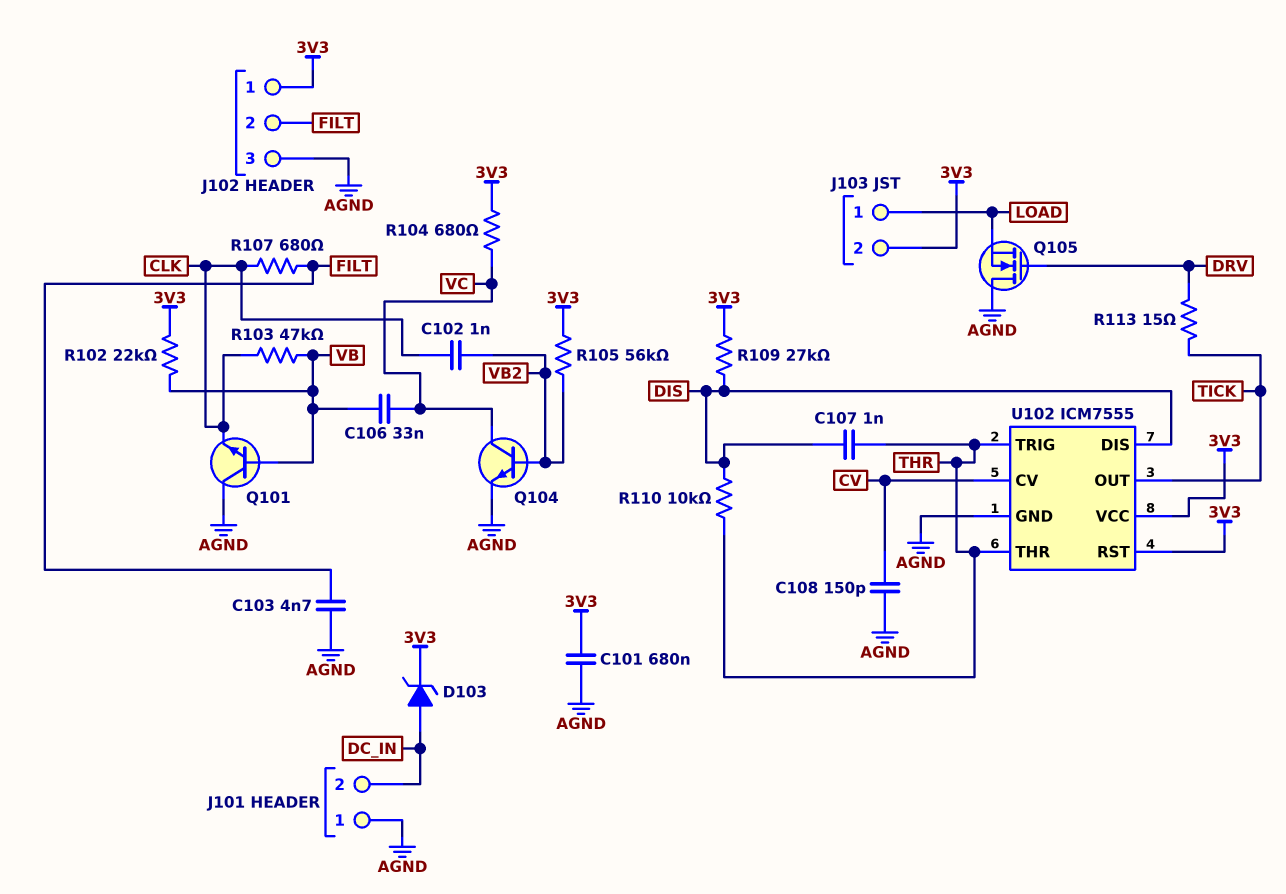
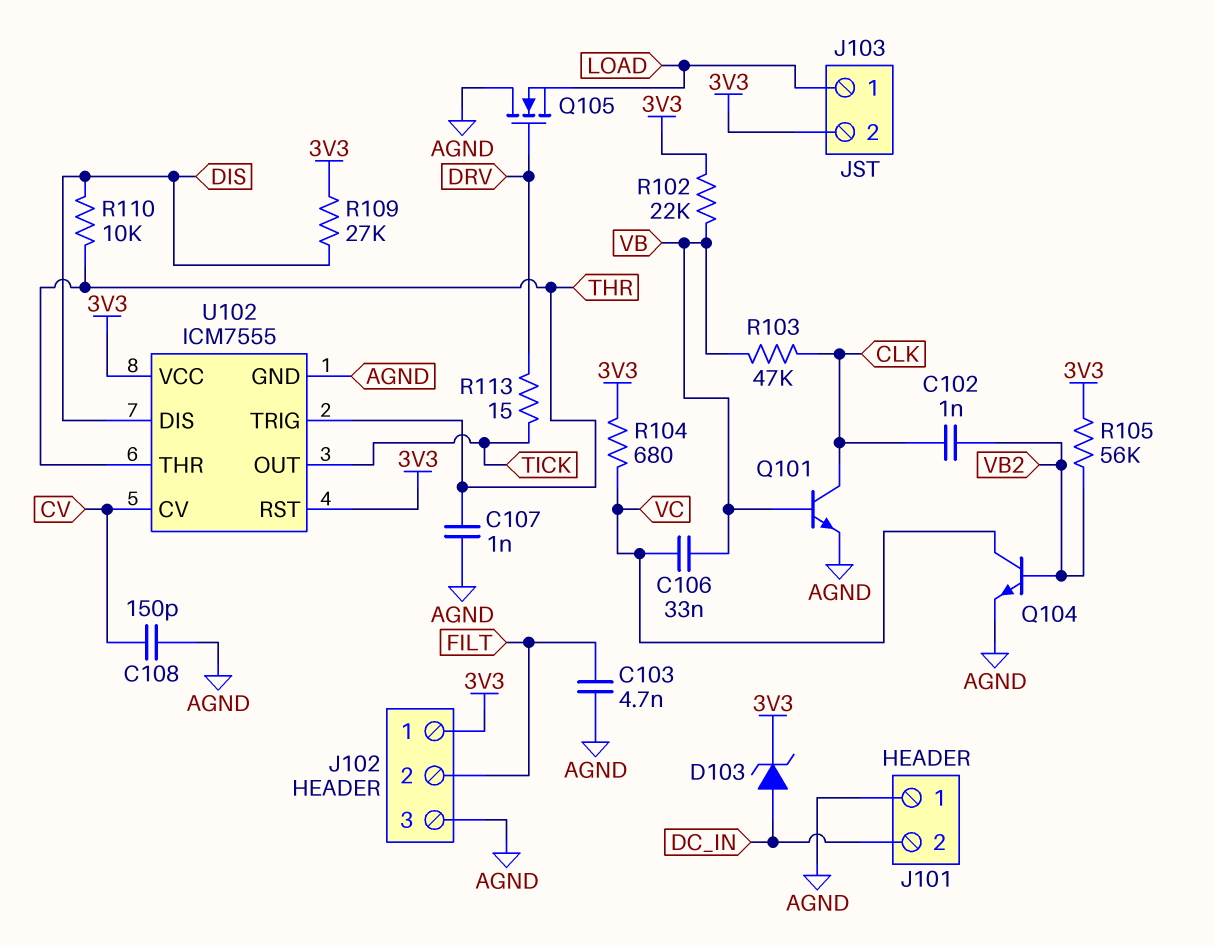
C101: 680nF (3V3, AGND) -> none
C107: 1nF (DIS, THR) -> 1nF (AGND, THR)
Q101: NPN (B VB, C AGND, E CLK) -> NPN (B VB, C CLK, E AGND)
R107: 680 (CLK, FILT) -> none

